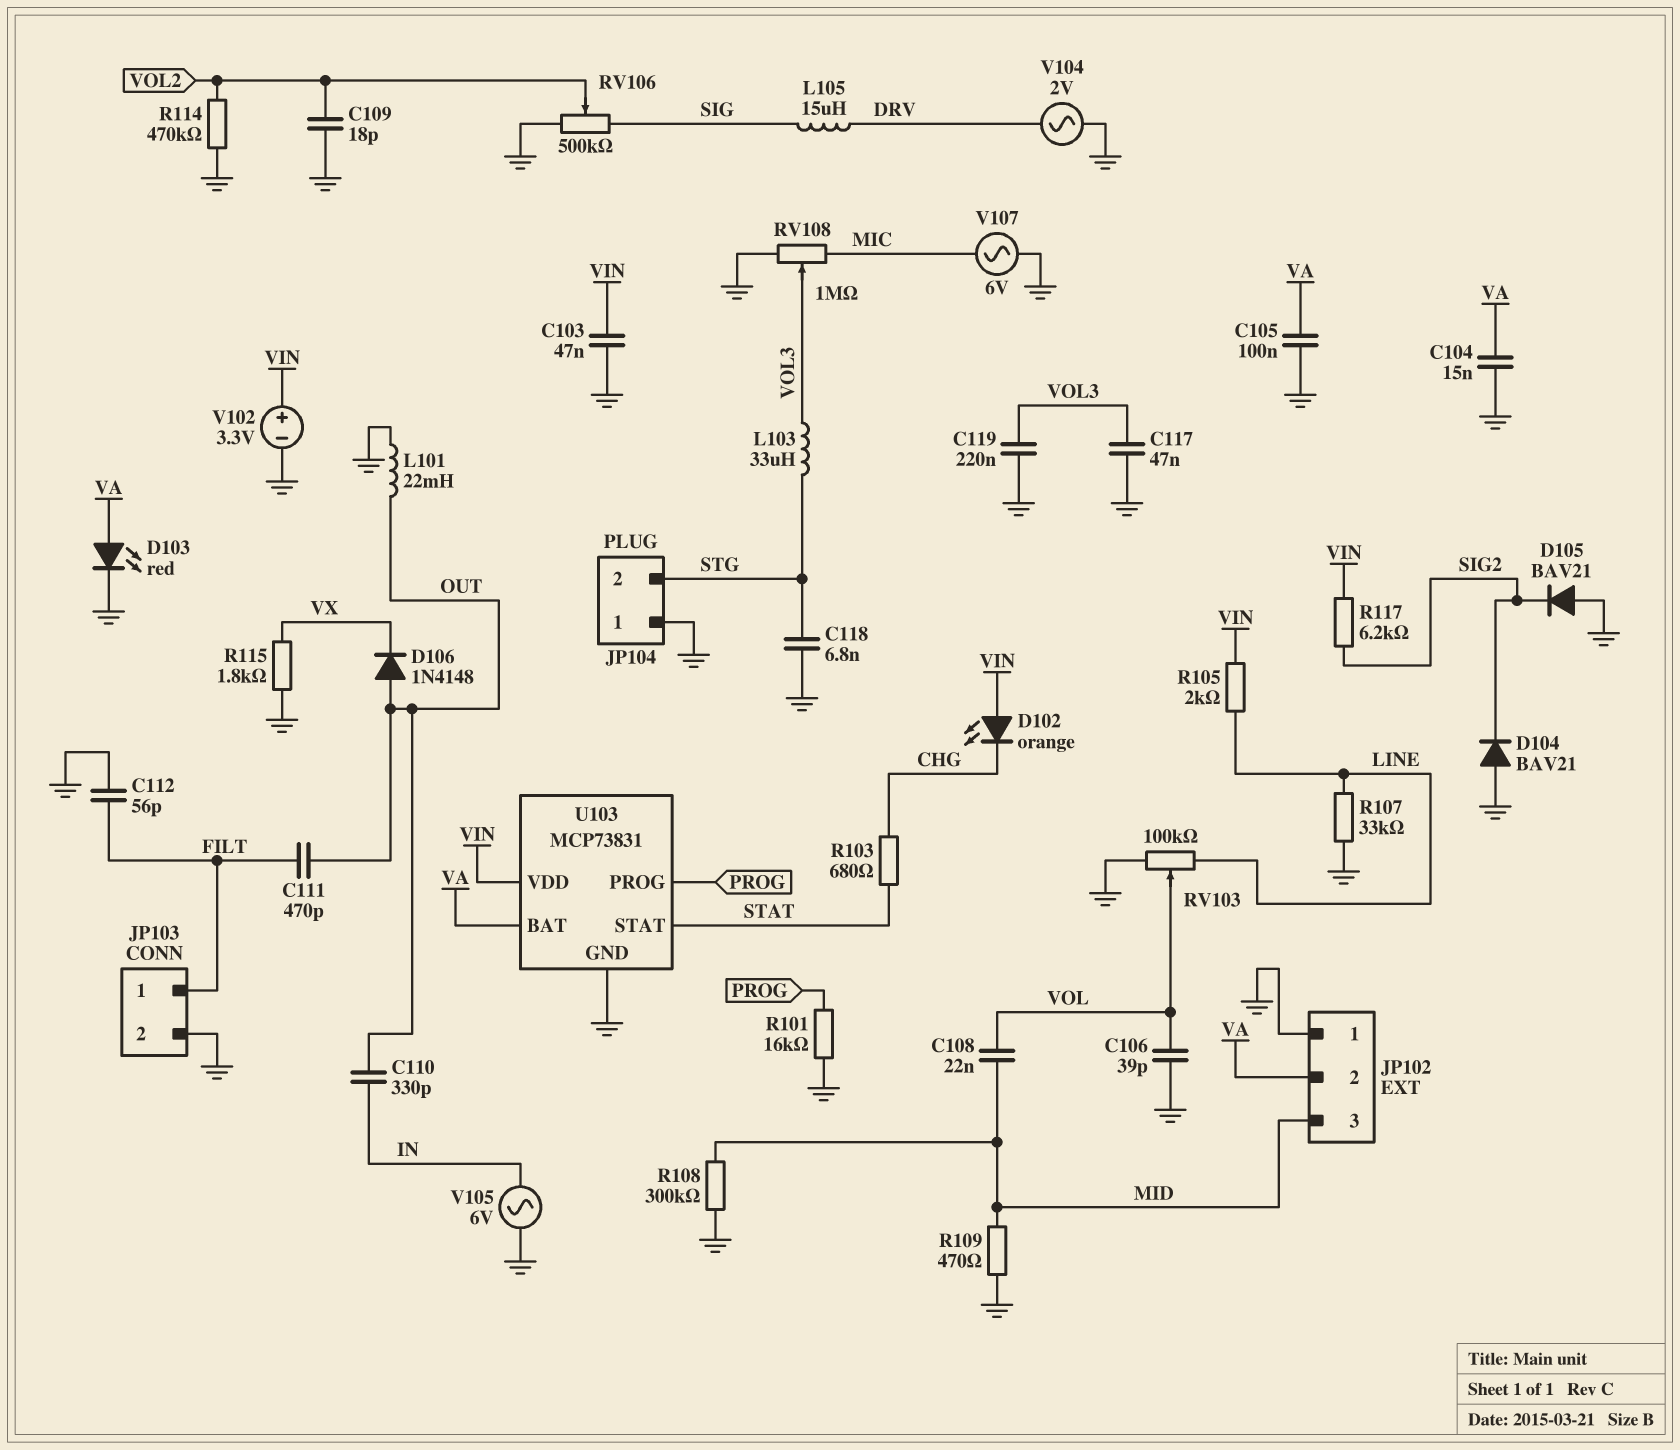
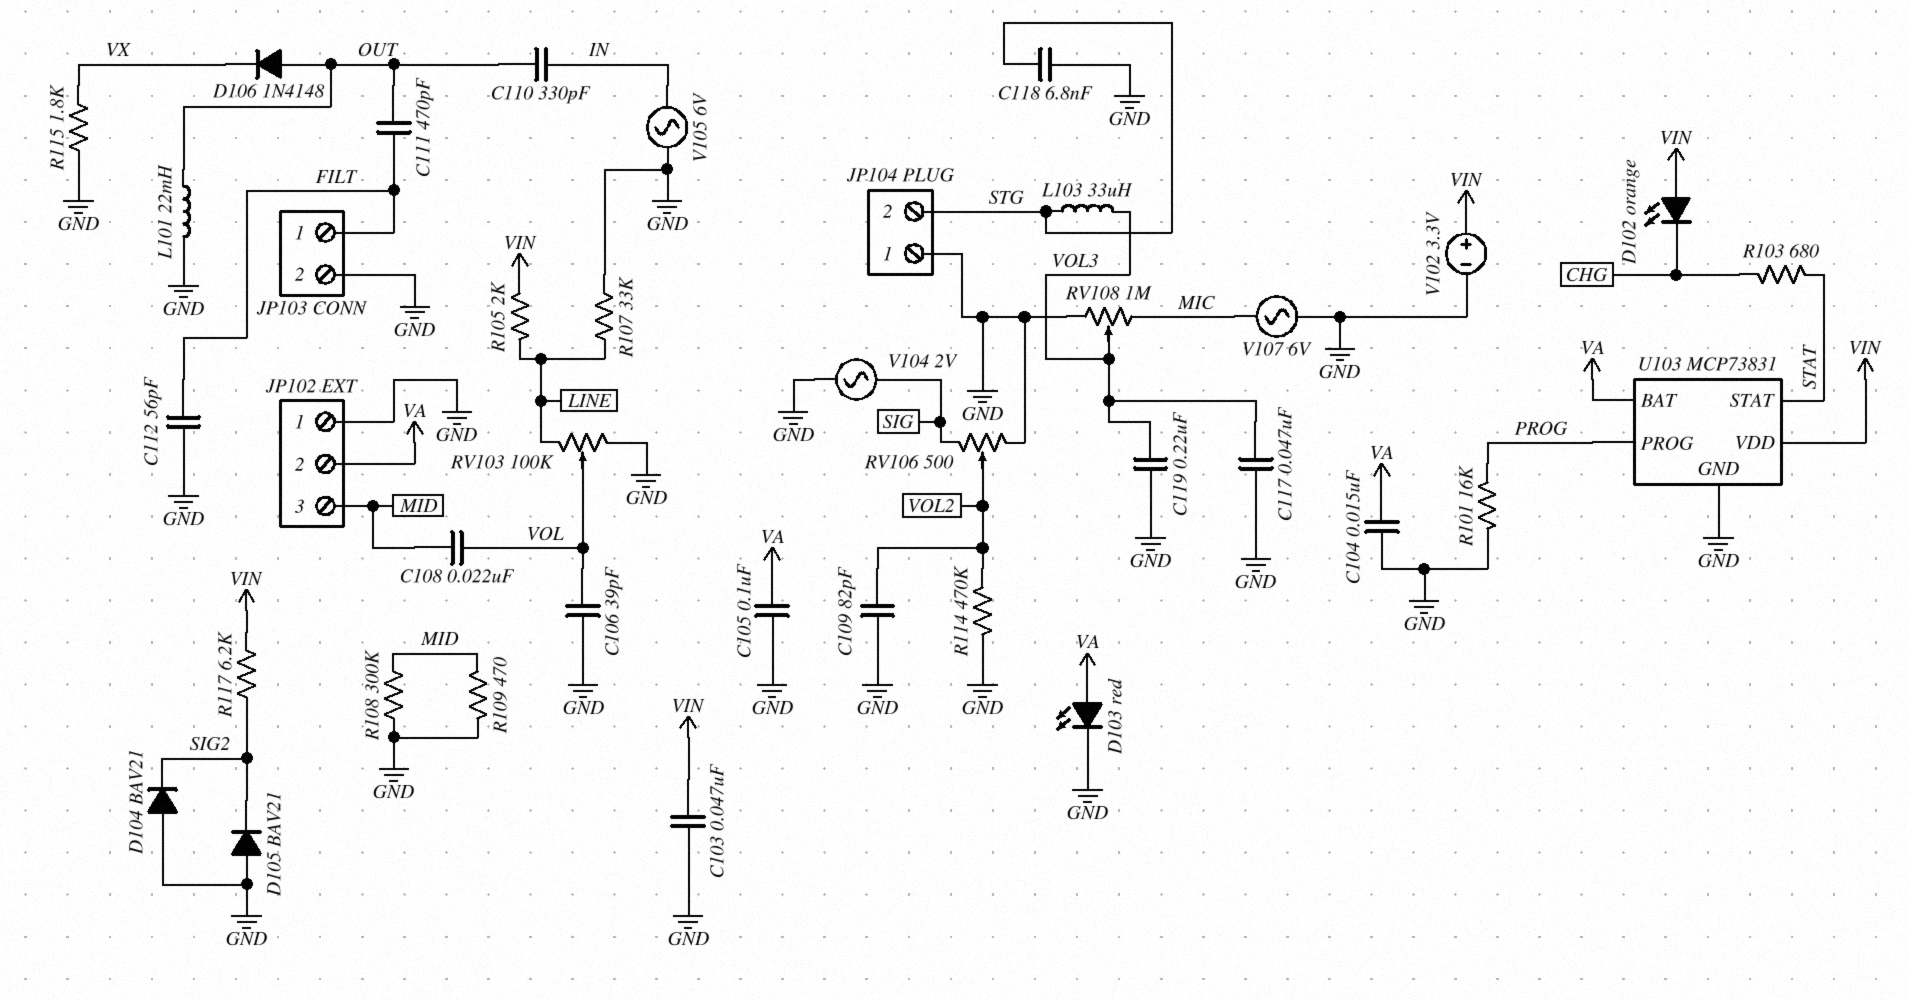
C109: 18pF (GND, VOL2) -> 82pF (GND, VOL2)
L105: 15uH (DRV, SIG) -> none
RV106: 500k (GND, SIG, wiper VOL2) -> 500 (GND, SIG, wiper VOL2)
V104: AC 2V (DRV, GND) -> AC 2V (GND, SIG)

